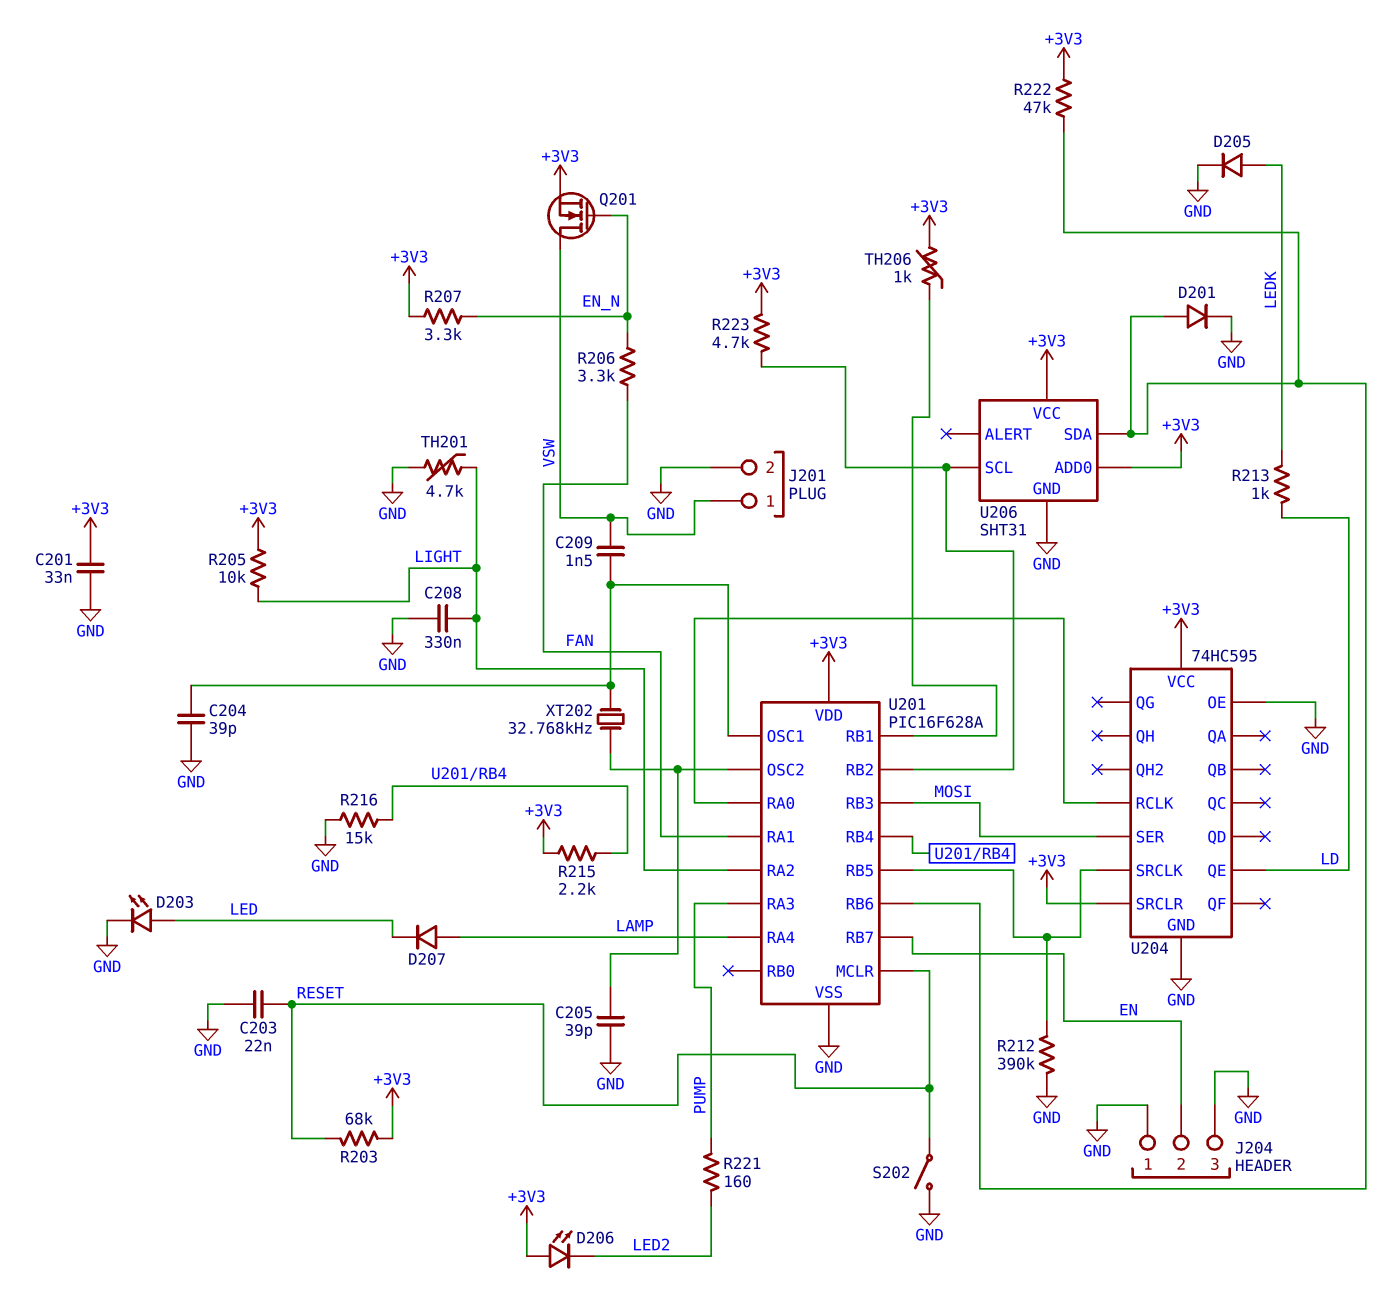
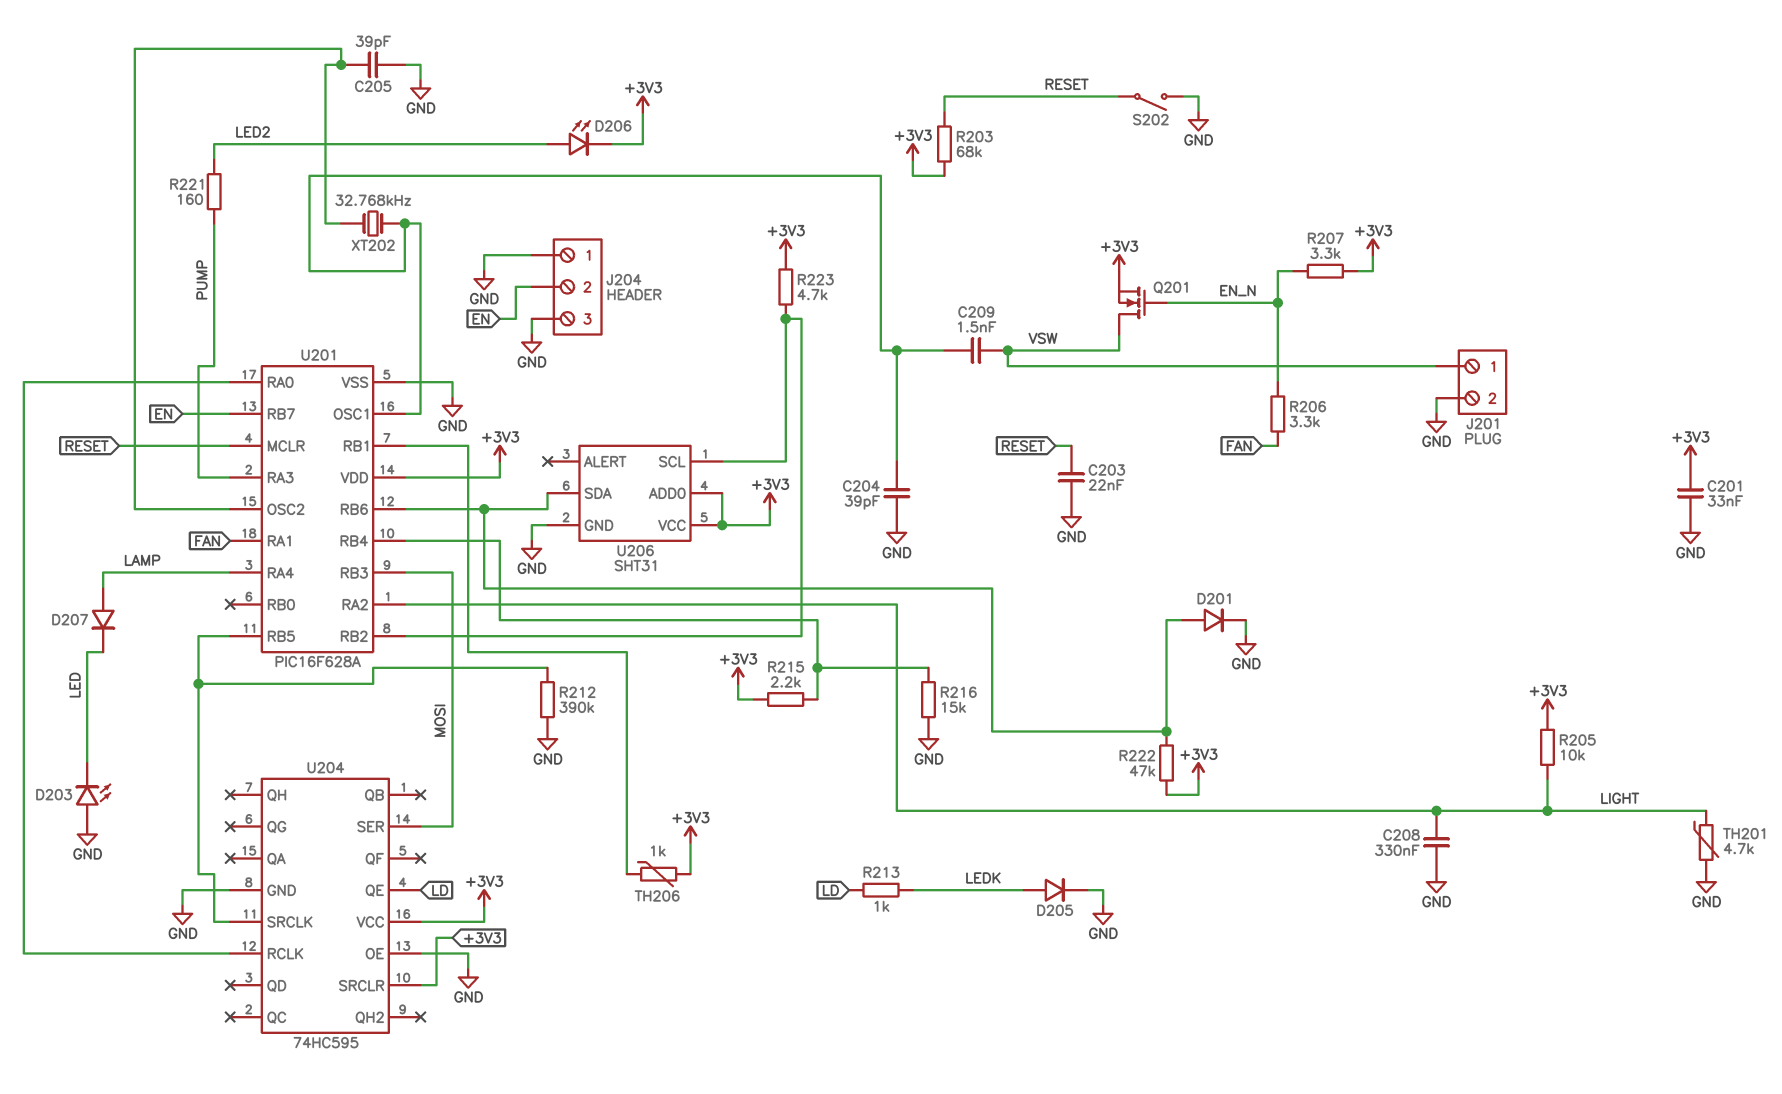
D203: LED (A LED, K GND) -> LED (A GND, K LED)
D206: LED (A +3V3, K LED2) -> LED (A LED2, K +3V3)

